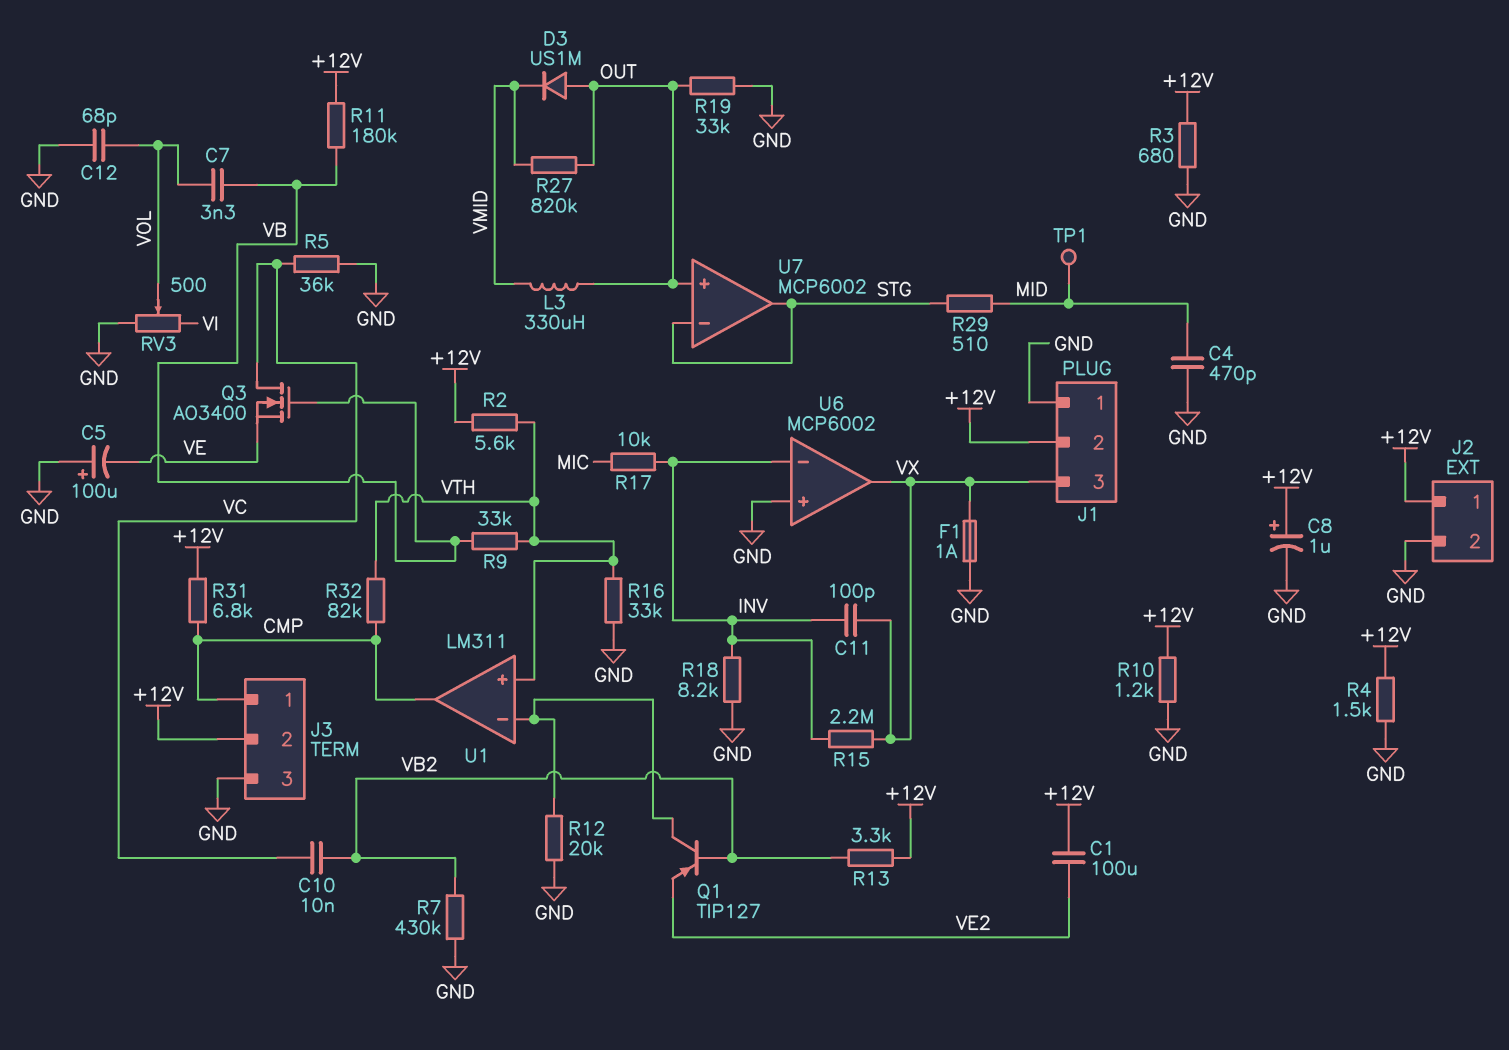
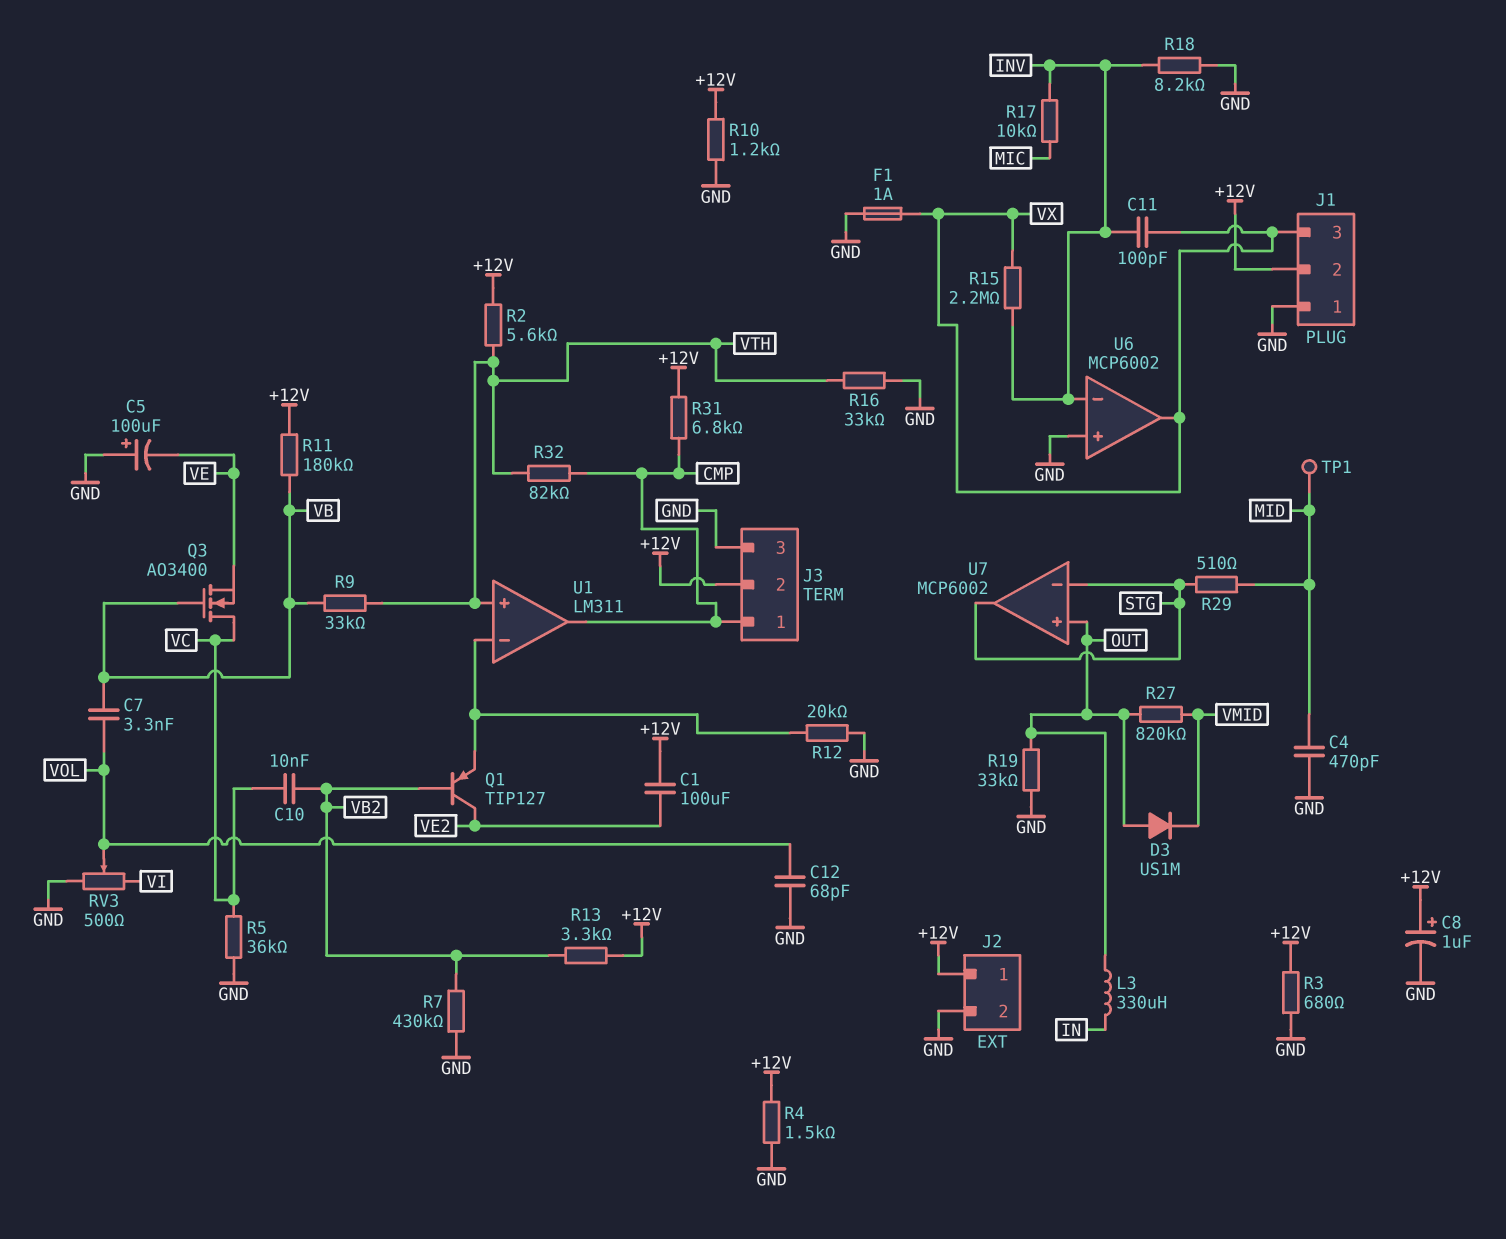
L3: 330uH (OUT, VMID) -> 330uH (IN, OUT)
Q1: PNP TIP127 (B VB2, C U1/in-, E VE2) -> PNP TIP127 (B VB2, C VE2, E U1/in-)

